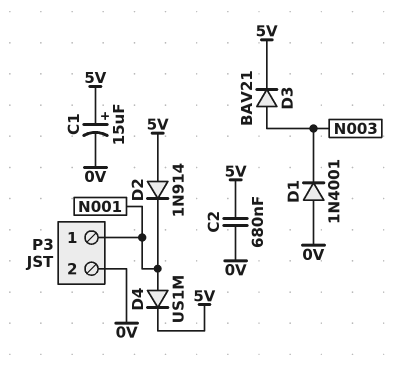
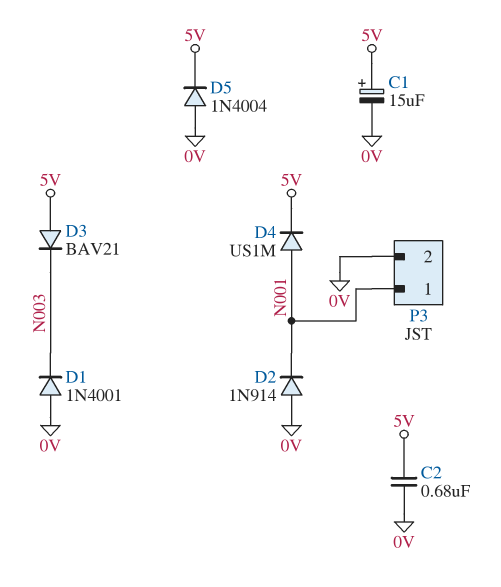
D2: diode 1N914 (A 5V, K N001) -> diode 1N914 (A 0V, K N001)
D3: diode BAV21 (A N003, K 5V) -> diode BAV21 (A 5V, K N003)
D5: none -> diode 1N4004 (A 0V, K 5V)

